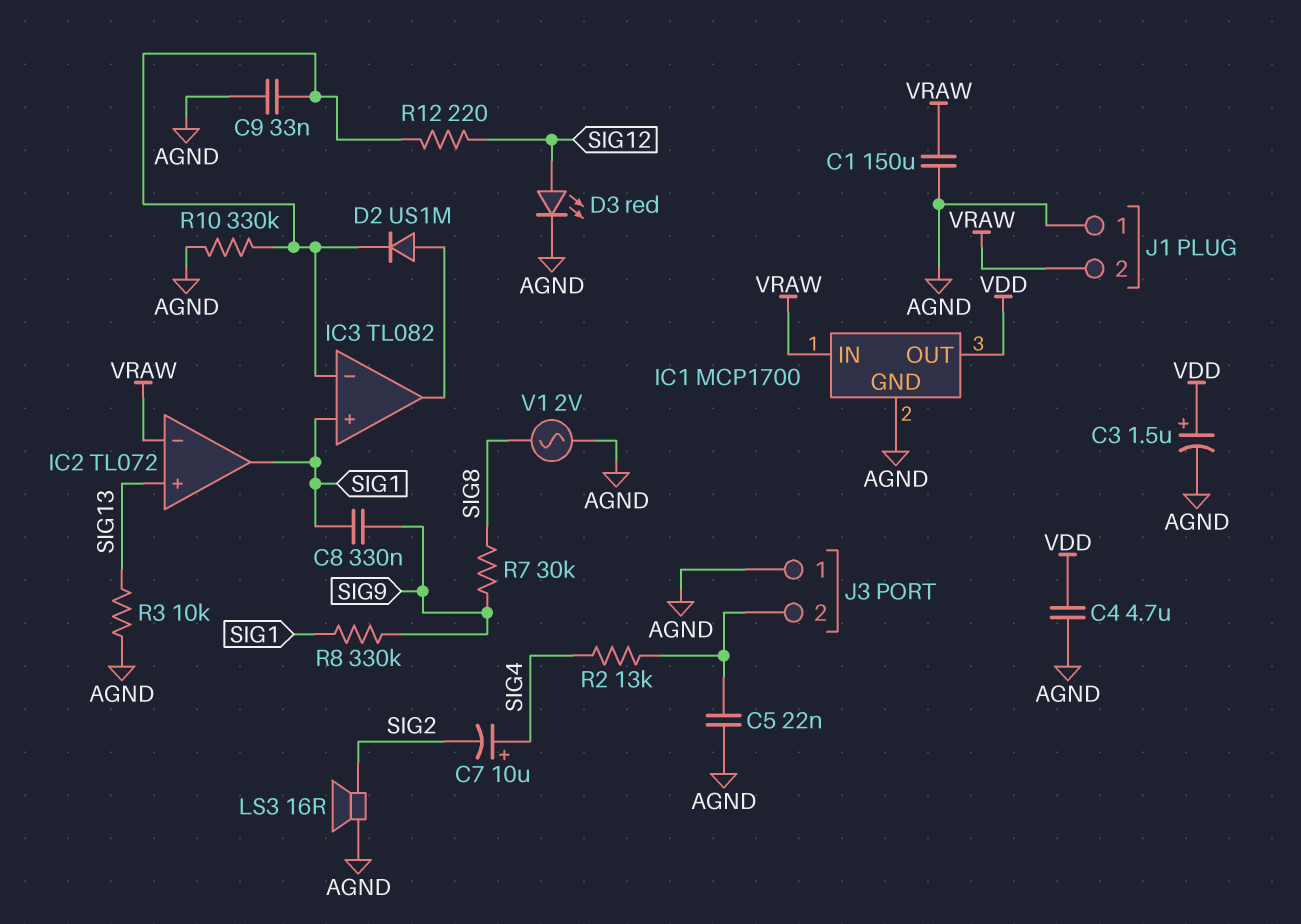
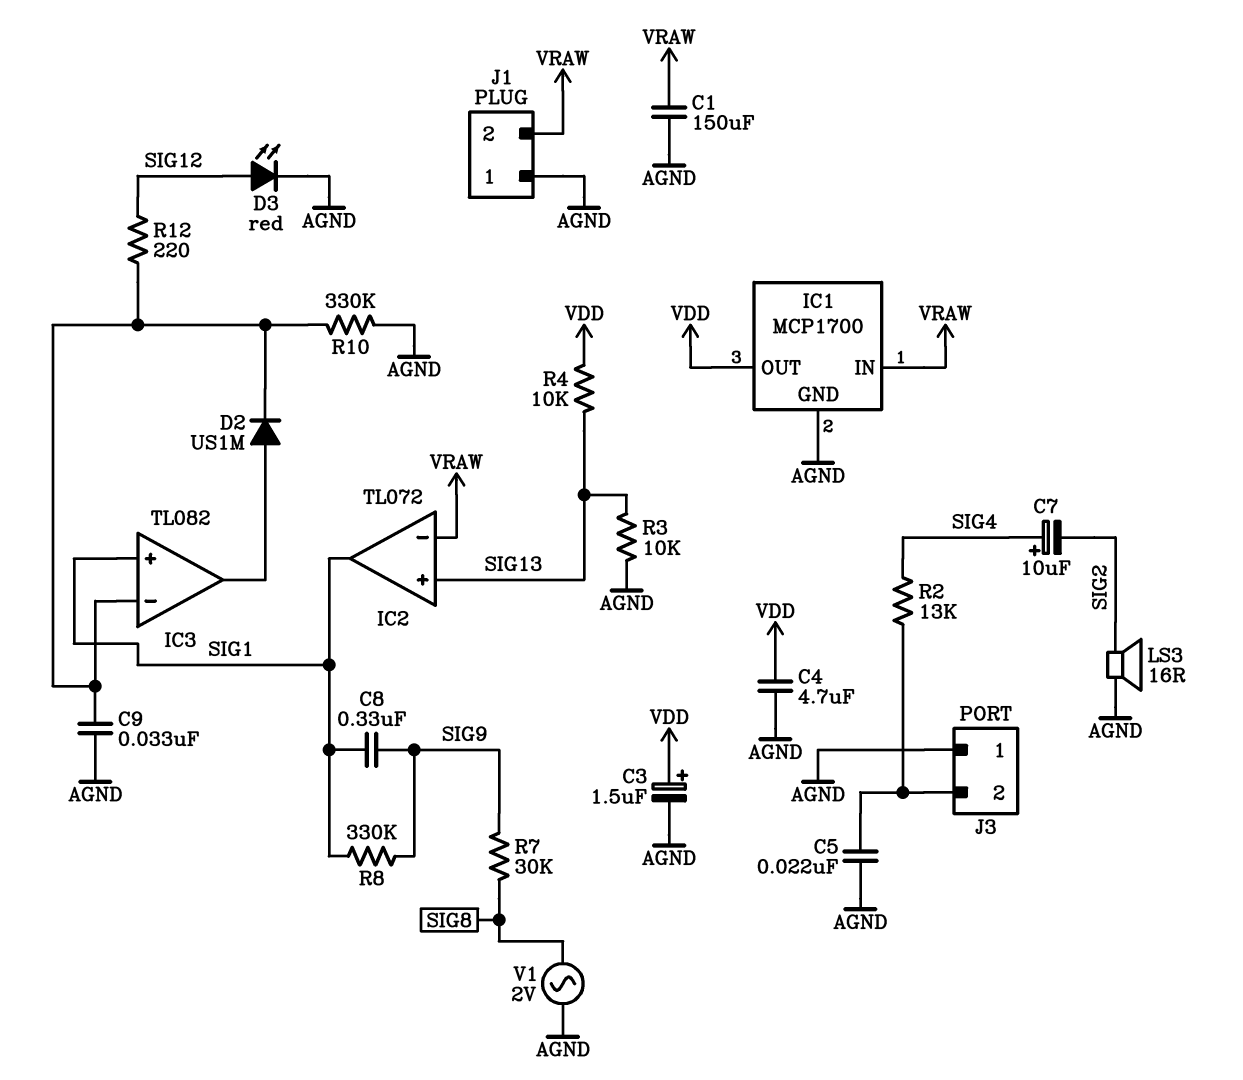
R4: none -> 10k (SIG13, VDD)

